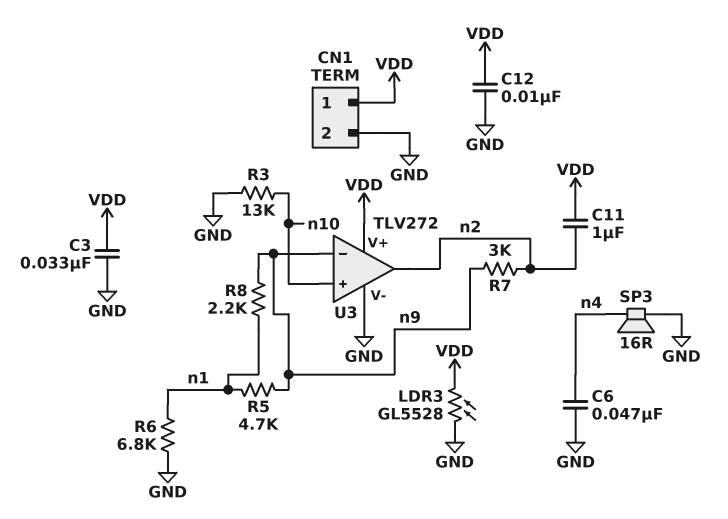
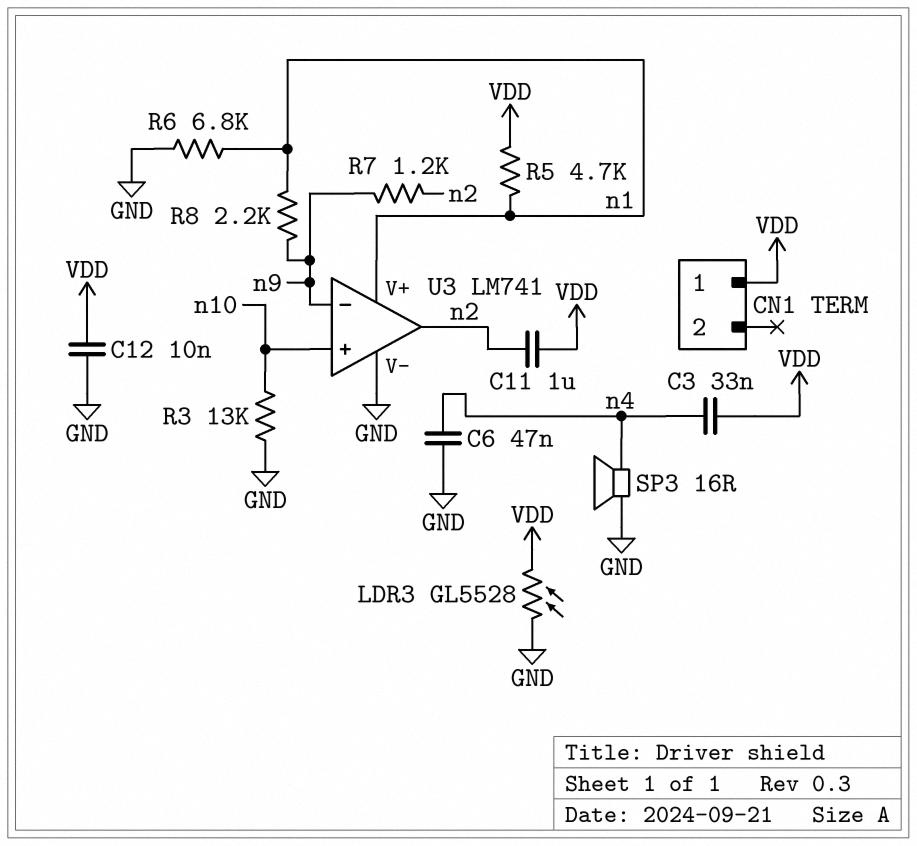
C3: 33nF (GND, VDD) -> 33nF (VDD, n4)
CN1 pin 2: GND -> none
R5: 4.7k (n1, n9) -> 4.7k (VDD, n1)
R7: 3k (n2, n9) -> 1.2k (n2, n9)
U3: TLV272 -> LM741
U3 pin V+: VDD -> n1

